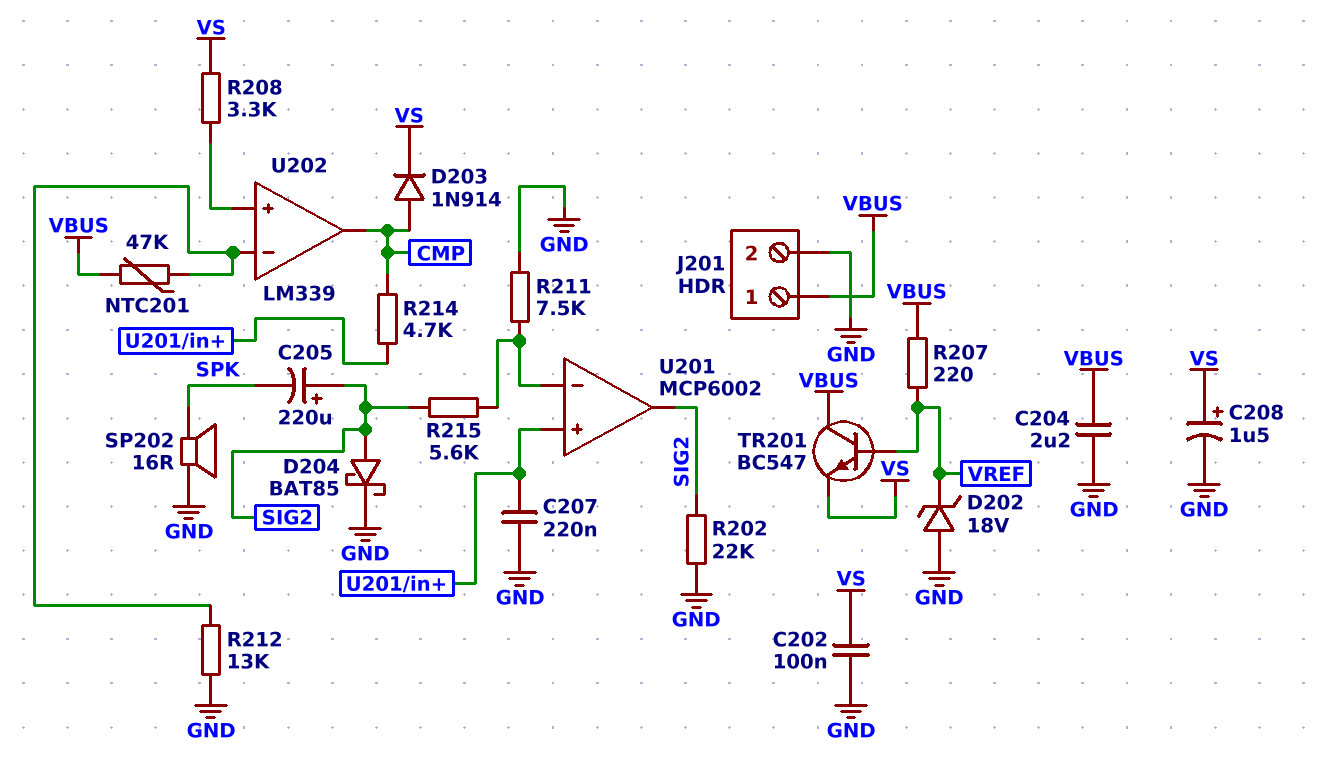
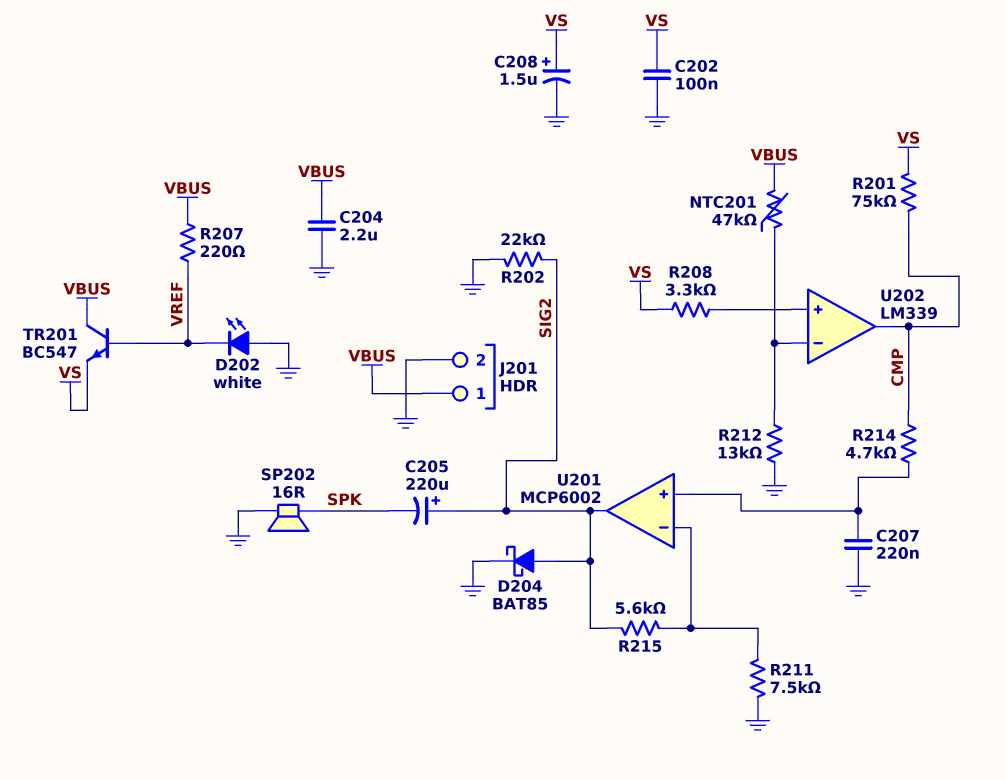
D202: zener 18V (A GND, K VREF) -> LED white (A GND, K VREF)
D203: diode 1N914 (A CMP, K VS) -> none
R201: none -> 75k (CMP, VS)

